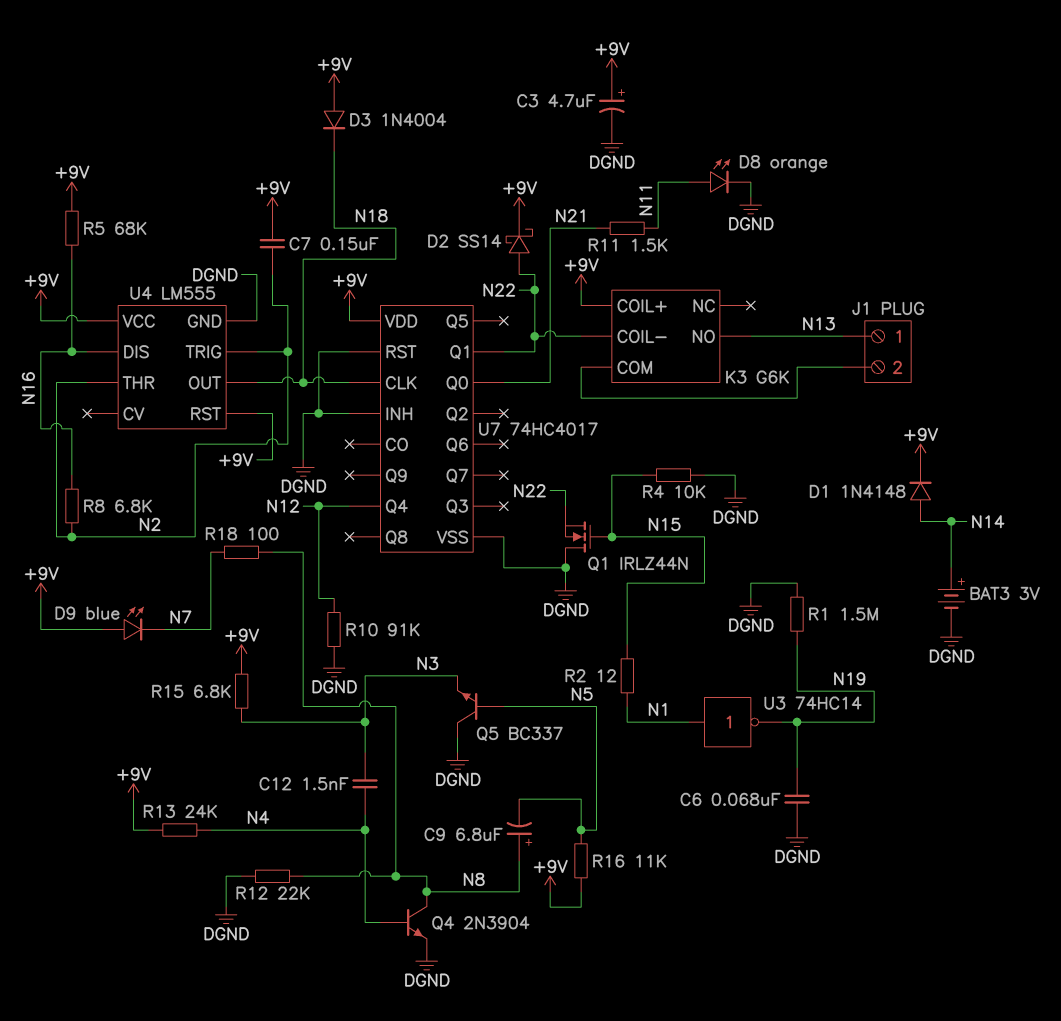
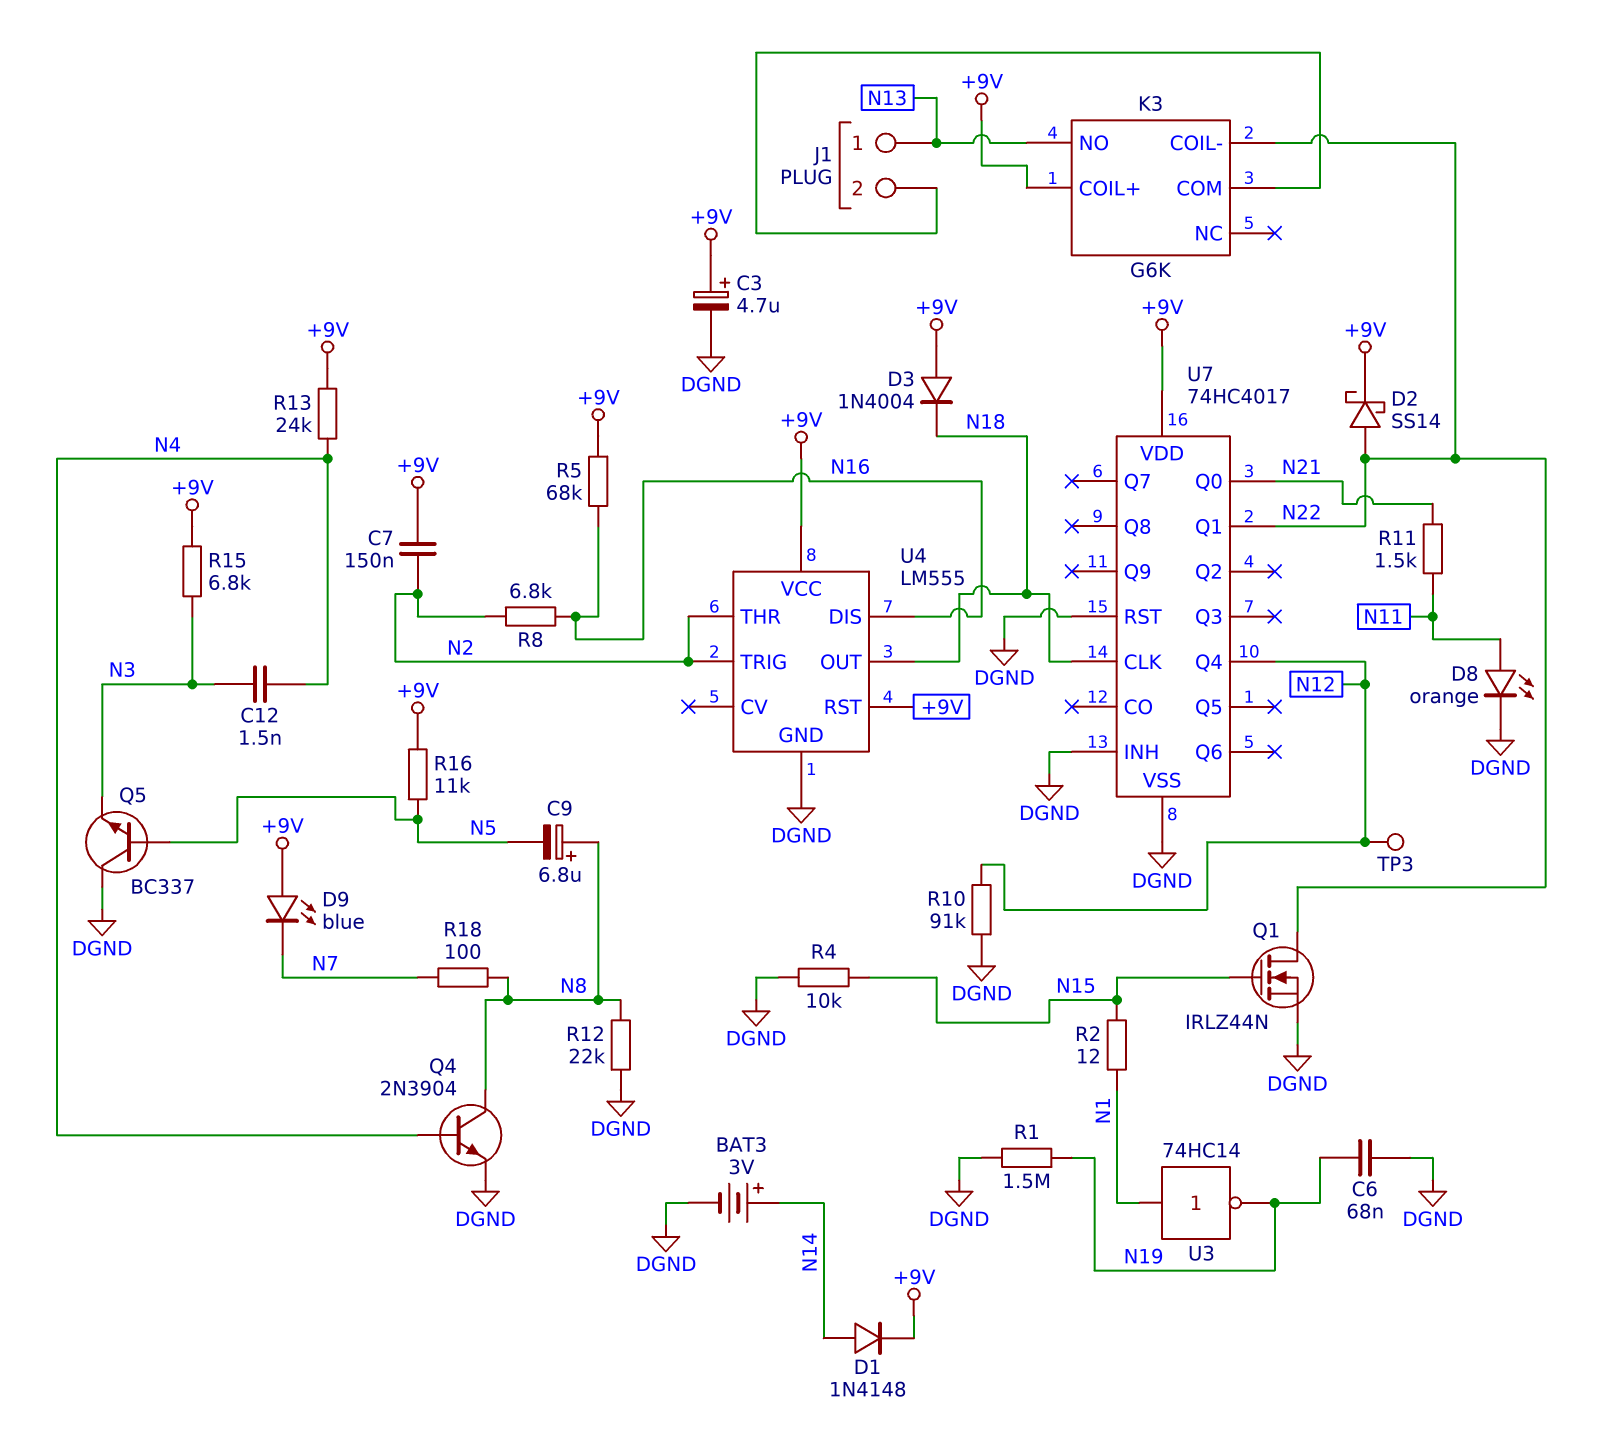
Q1: NMOS IRLZ44N (G N15, D DGND, S N22) -> NMOS IRLZ44N (G N15, D N22, S DGND)
TP3: none -> test point (N12)

